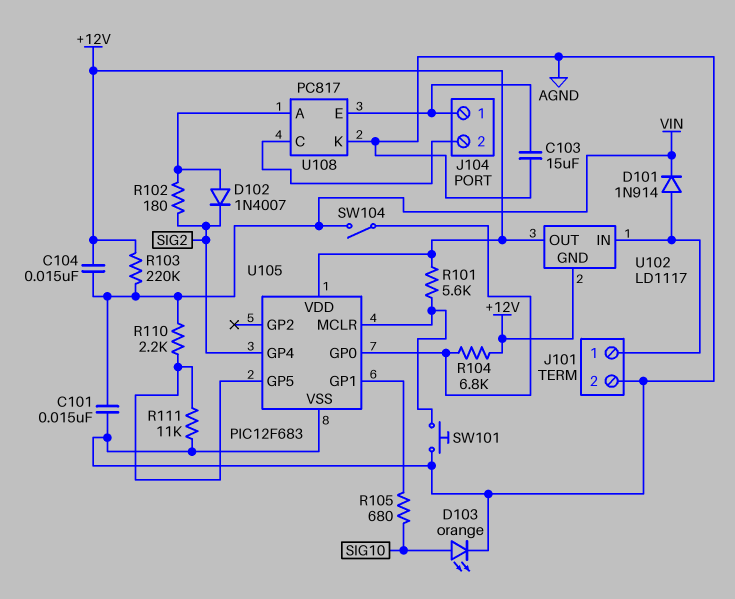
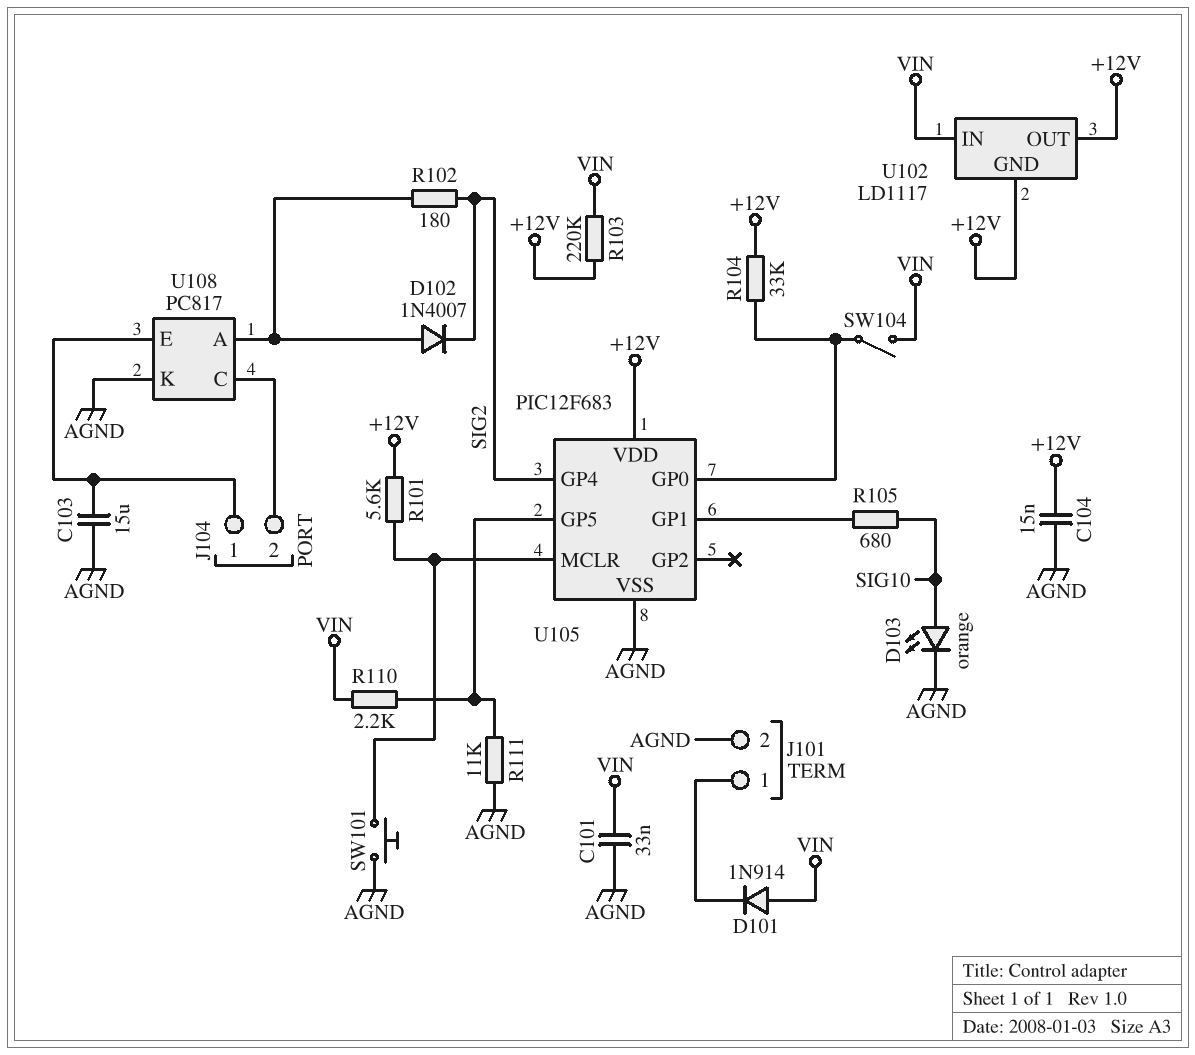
C101: 15nF (AGND, VIN) -> 33nF (AGND, VIN)
C104: 15nF (+12V, VIN) -> 15nF (+12V, AGND)
D101: diode 1N914 (A J101/1, K VIN) -> diode 1N914 (A VIN, K J101/1)
R104: 6.8k (+12V, U105/GP0) -> 33k (+12V, U105/GP0)
U102 pin IN: J101/1 -> VIN

